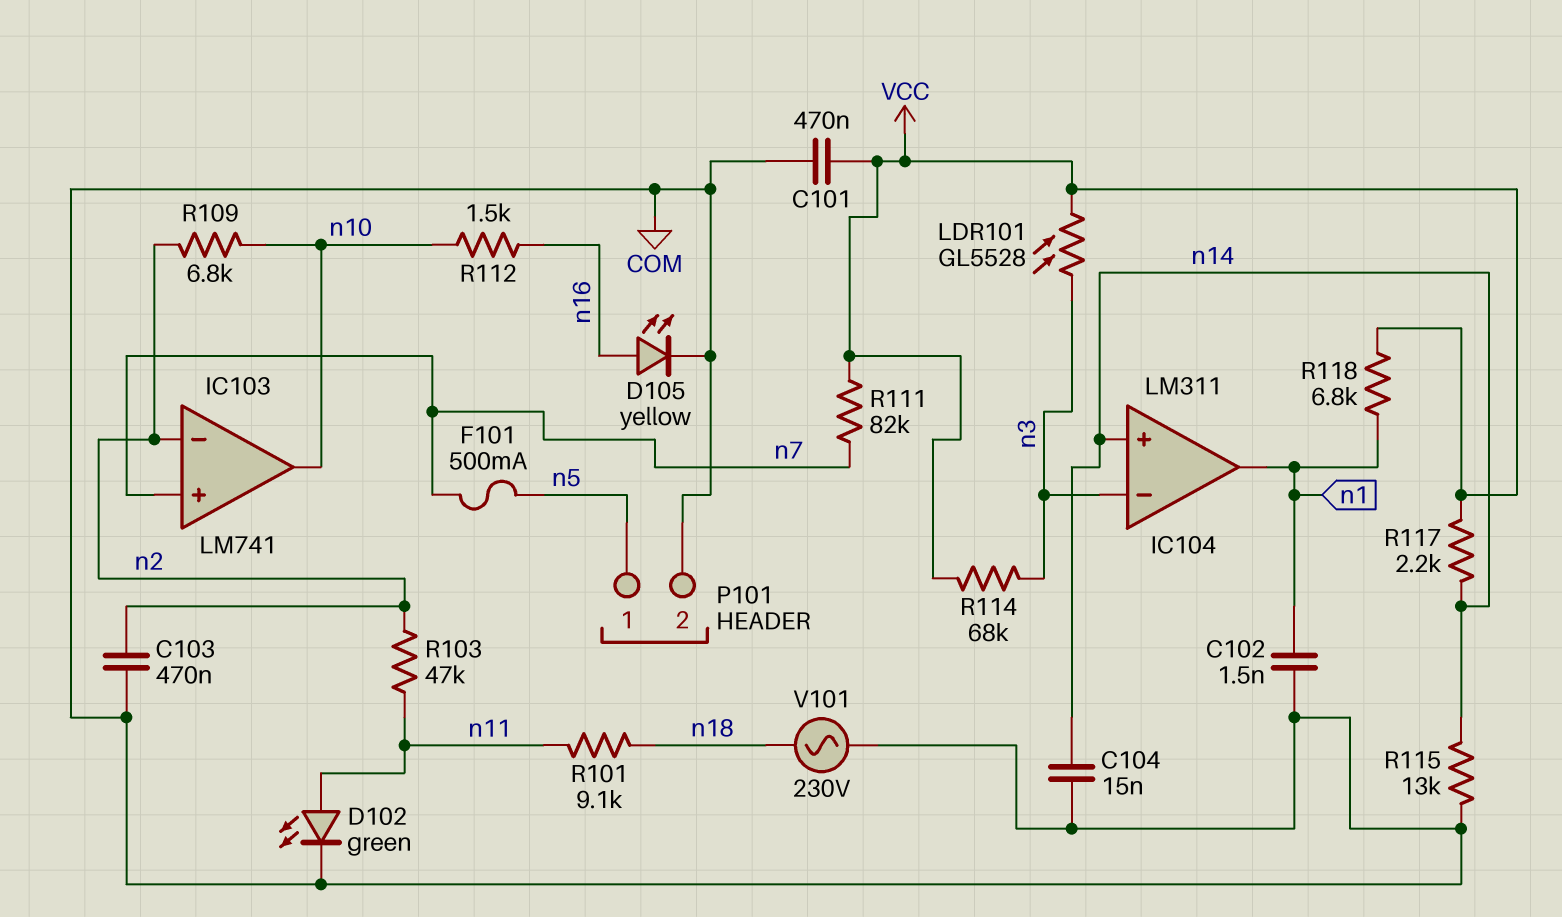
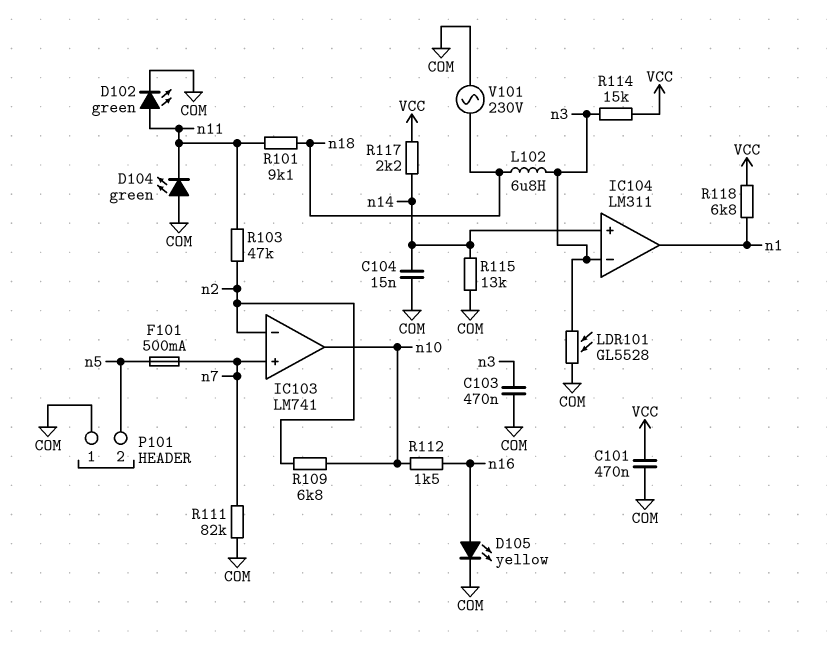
C102: 1.5nF (COM, n1) -> none
C103: 470nF (COM, n2) -> 470nF (COM, n3)
D104: none -> LED green (A COM, K n11)
L102: none -> 6.8uH (n3, n18)
LDR101: GL5528 (VCC, n3) -> GL5528 (COM, n3)
P101 pin 1: n5 -> COM
P101 pin 2: COM -> n5
R111: 82k (VCC, n7) -> 82k (COM, n7)
R114: 68k (VCC, n3) -> 15k (VCC, n3)

